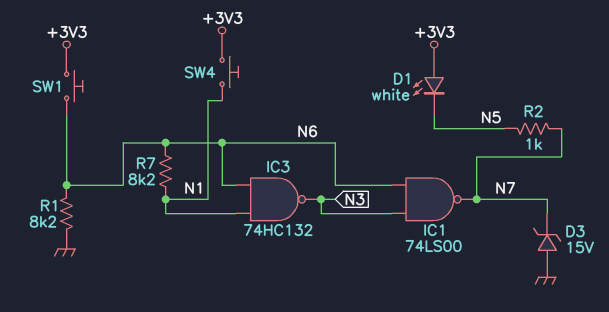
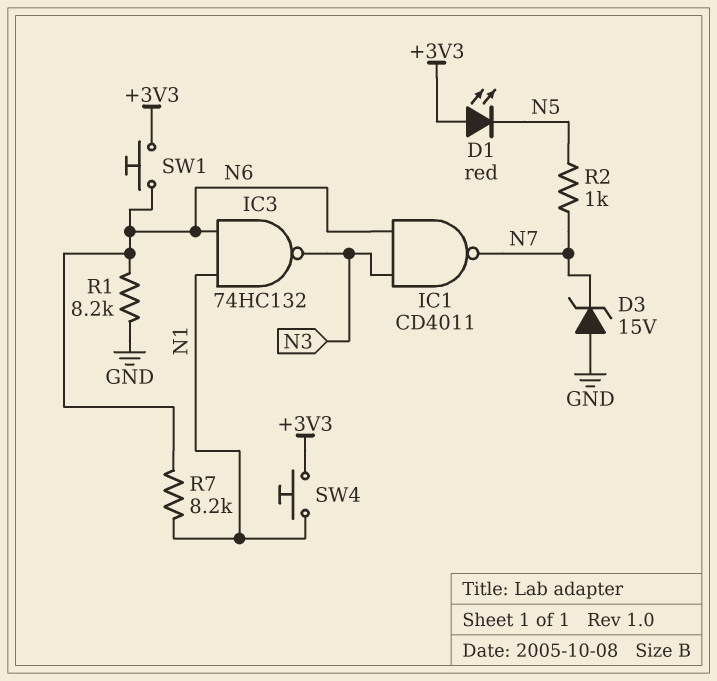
D1: LED white (A +3V3, K N5) -> LED red (A +3V3, K N5)
IC1: NAND 74LS00 (in N3, in N6, out N7) -> NAND CD4011 (in N3, in N6, out N7)

